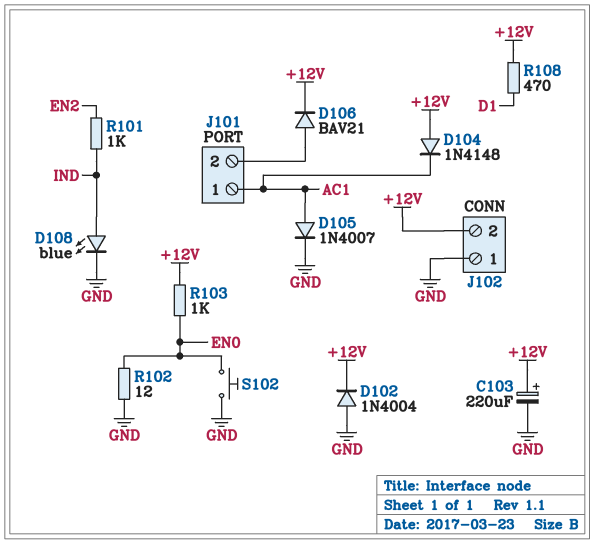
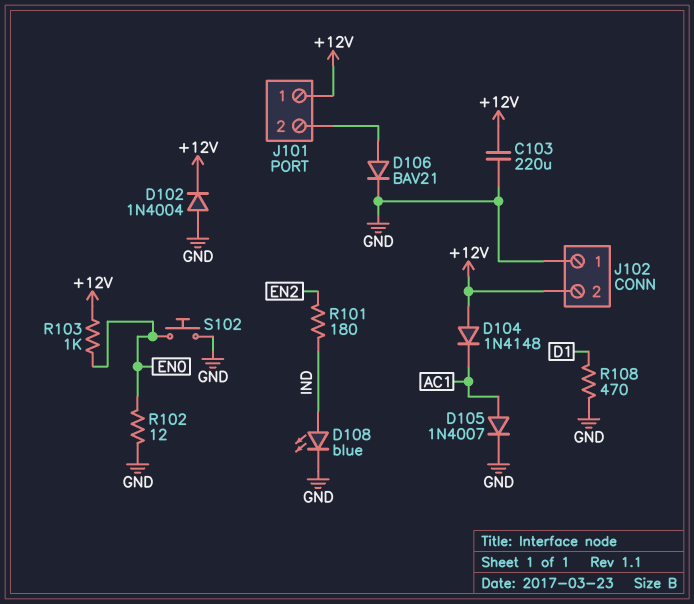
C103: 220uF (plus +12V, minus GND) -> 220uF (+12V, GND)
D106: diode BAV21 (A J101/2, K +12V) -> diode BAV21 (A J101/2, K GND)
J101 pin 1: AC1 -> +12V
R101: 1k (EN2, IND) -> 180 (EN2, IND)
R108: 470 (+12V, D1) -> 470 (D1, GND)

